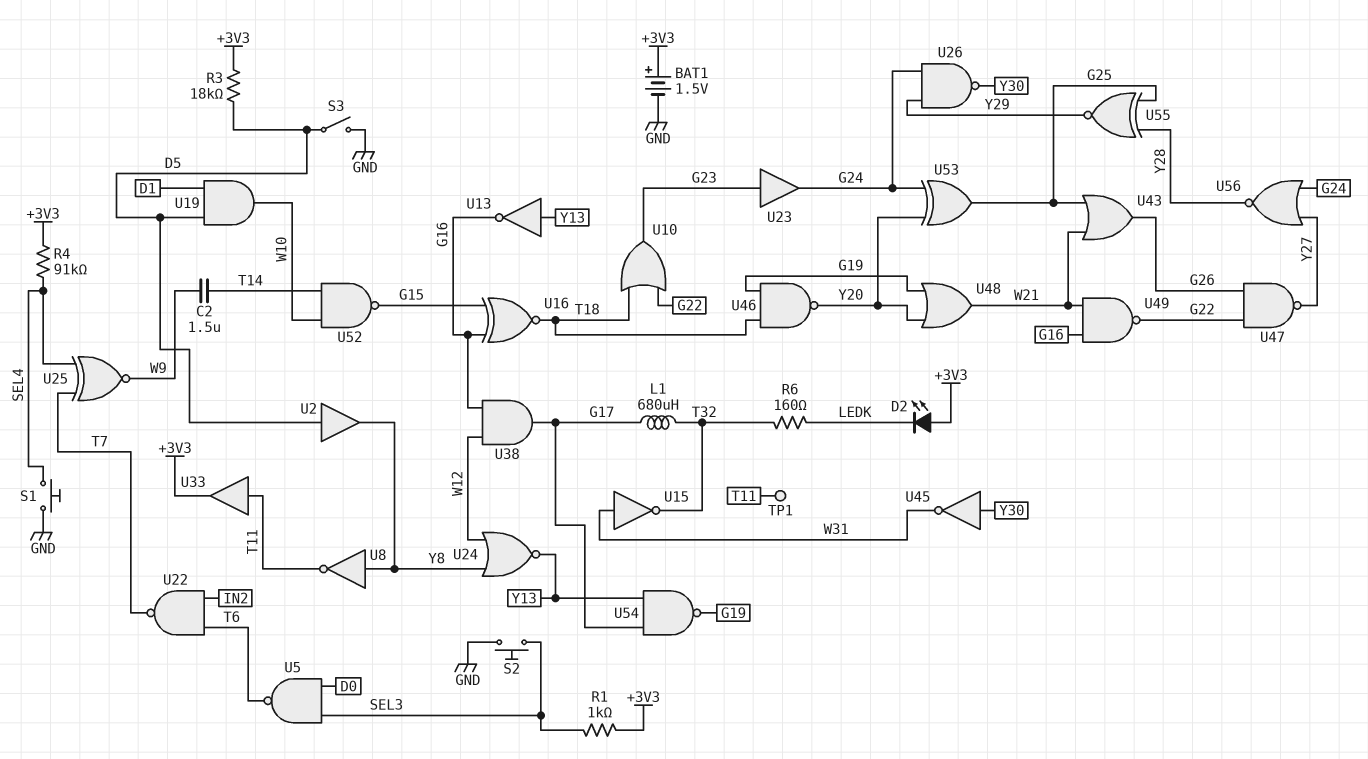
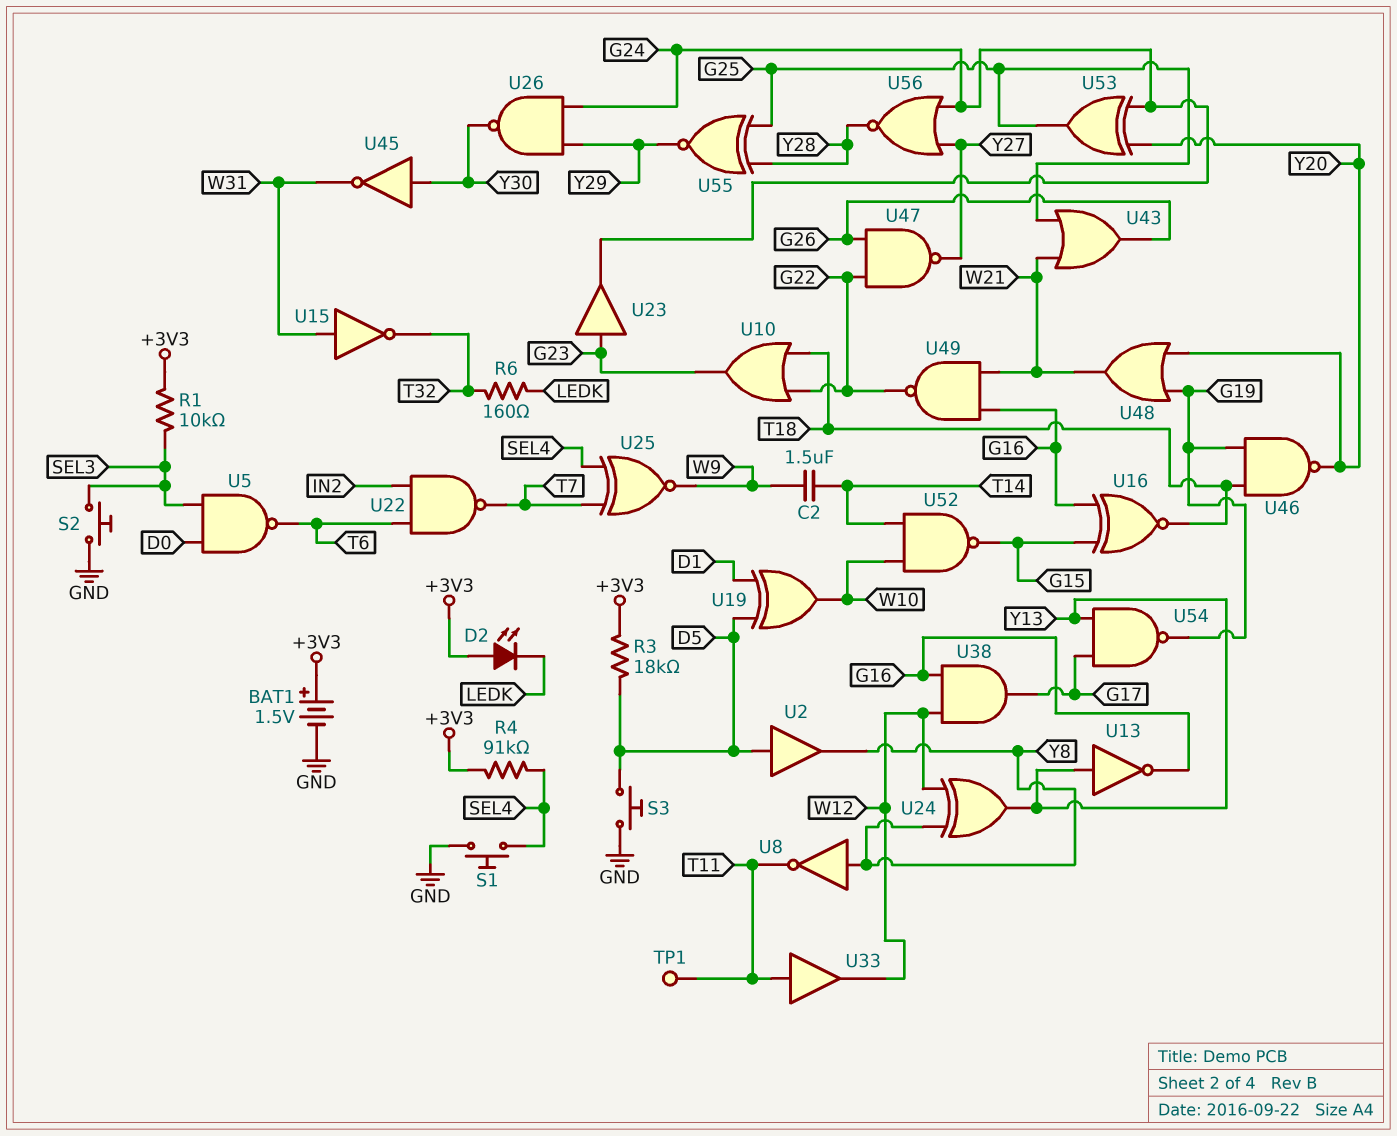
L1: 680uH (G17, T32) -> none
R1: 1k (+3V3, SEL3) -> 10k (+3V3, SEL3)
S3: switch (D5, GND) -> button (D5, GND)
U19: AND (in D1, in D5, out W10) -> XOR (in D1, in D5, out W10)
U24: NOR (in W12, in Y8, out Y13) -> XOR (in W12, in Y8, out Y13)
U33: buffer (in T11, out +3V3) -> buffer (in T11, out W12)

